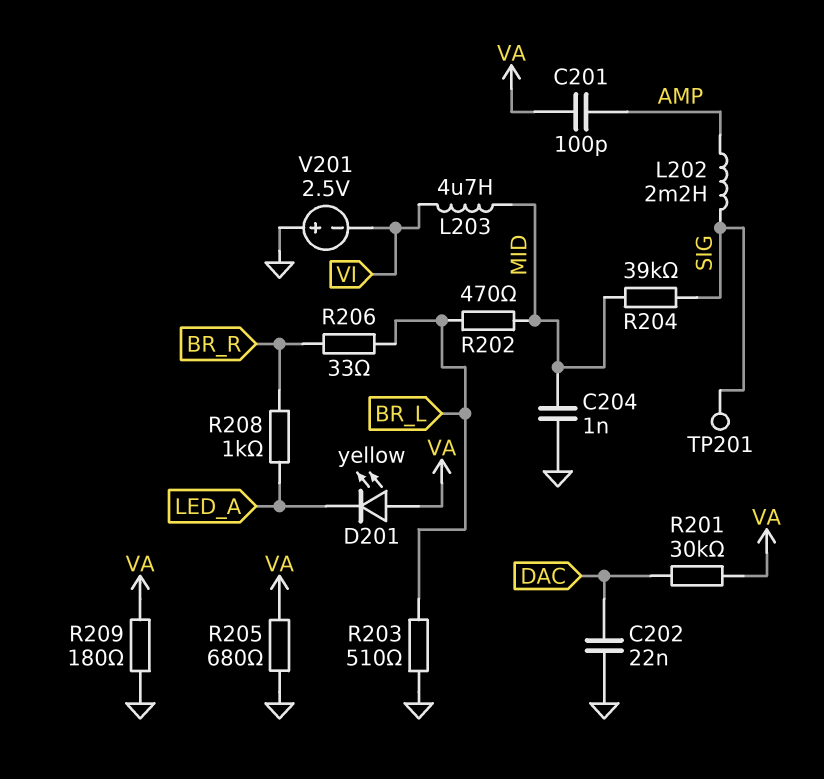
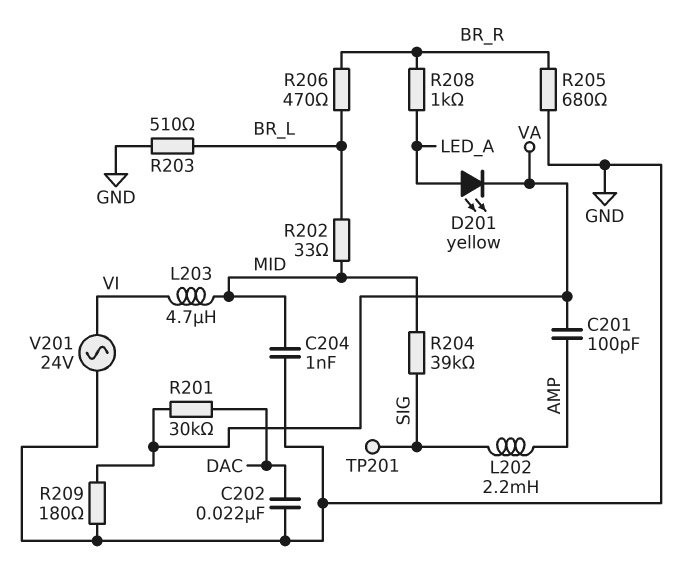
D201: LED yellow (A VA, K LED_A) -> LED yellow (A LED_A, K VA)
R202: 470 (BR_L, MID) -> 33 (BR_L, MID)
R205: 680 (GND, VA) -> 680 (BR_R, GND)
R206: 33 (BR_L, BR_R) -> 470 (BR_L, BR_R)
V201: 2.5V (plus GND, minus VI) -> AC 24V (GND, VI)

